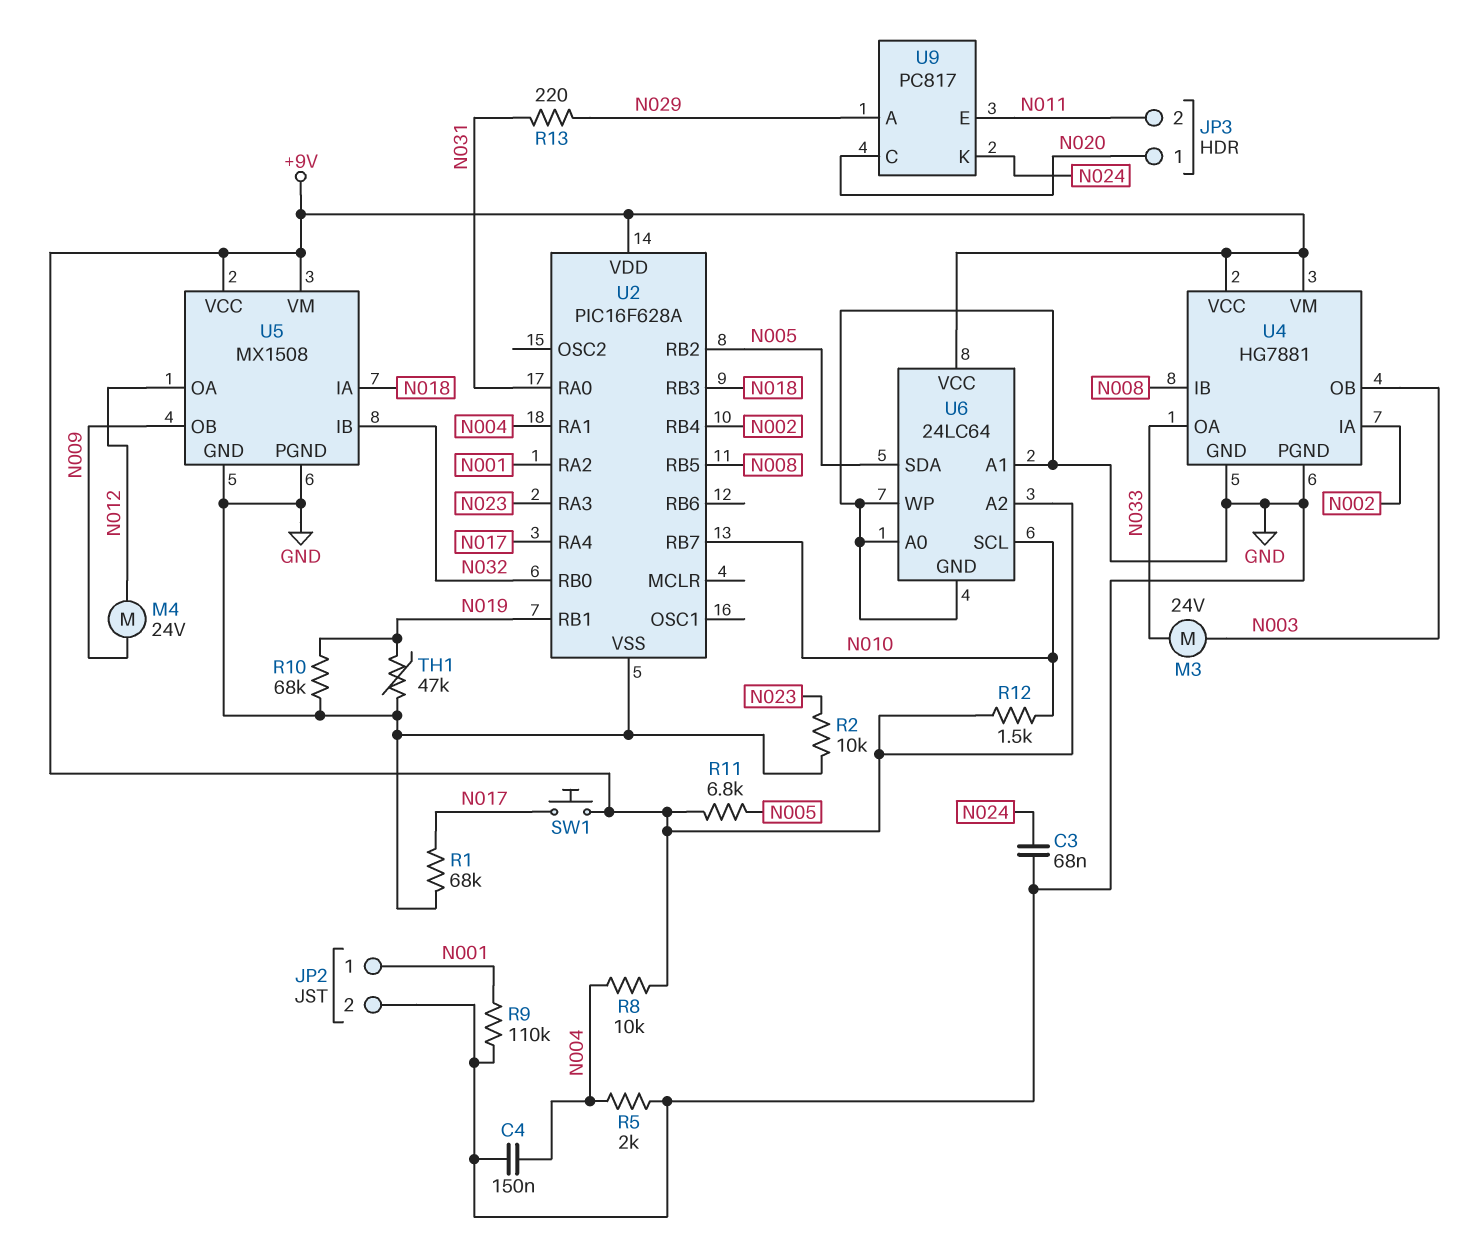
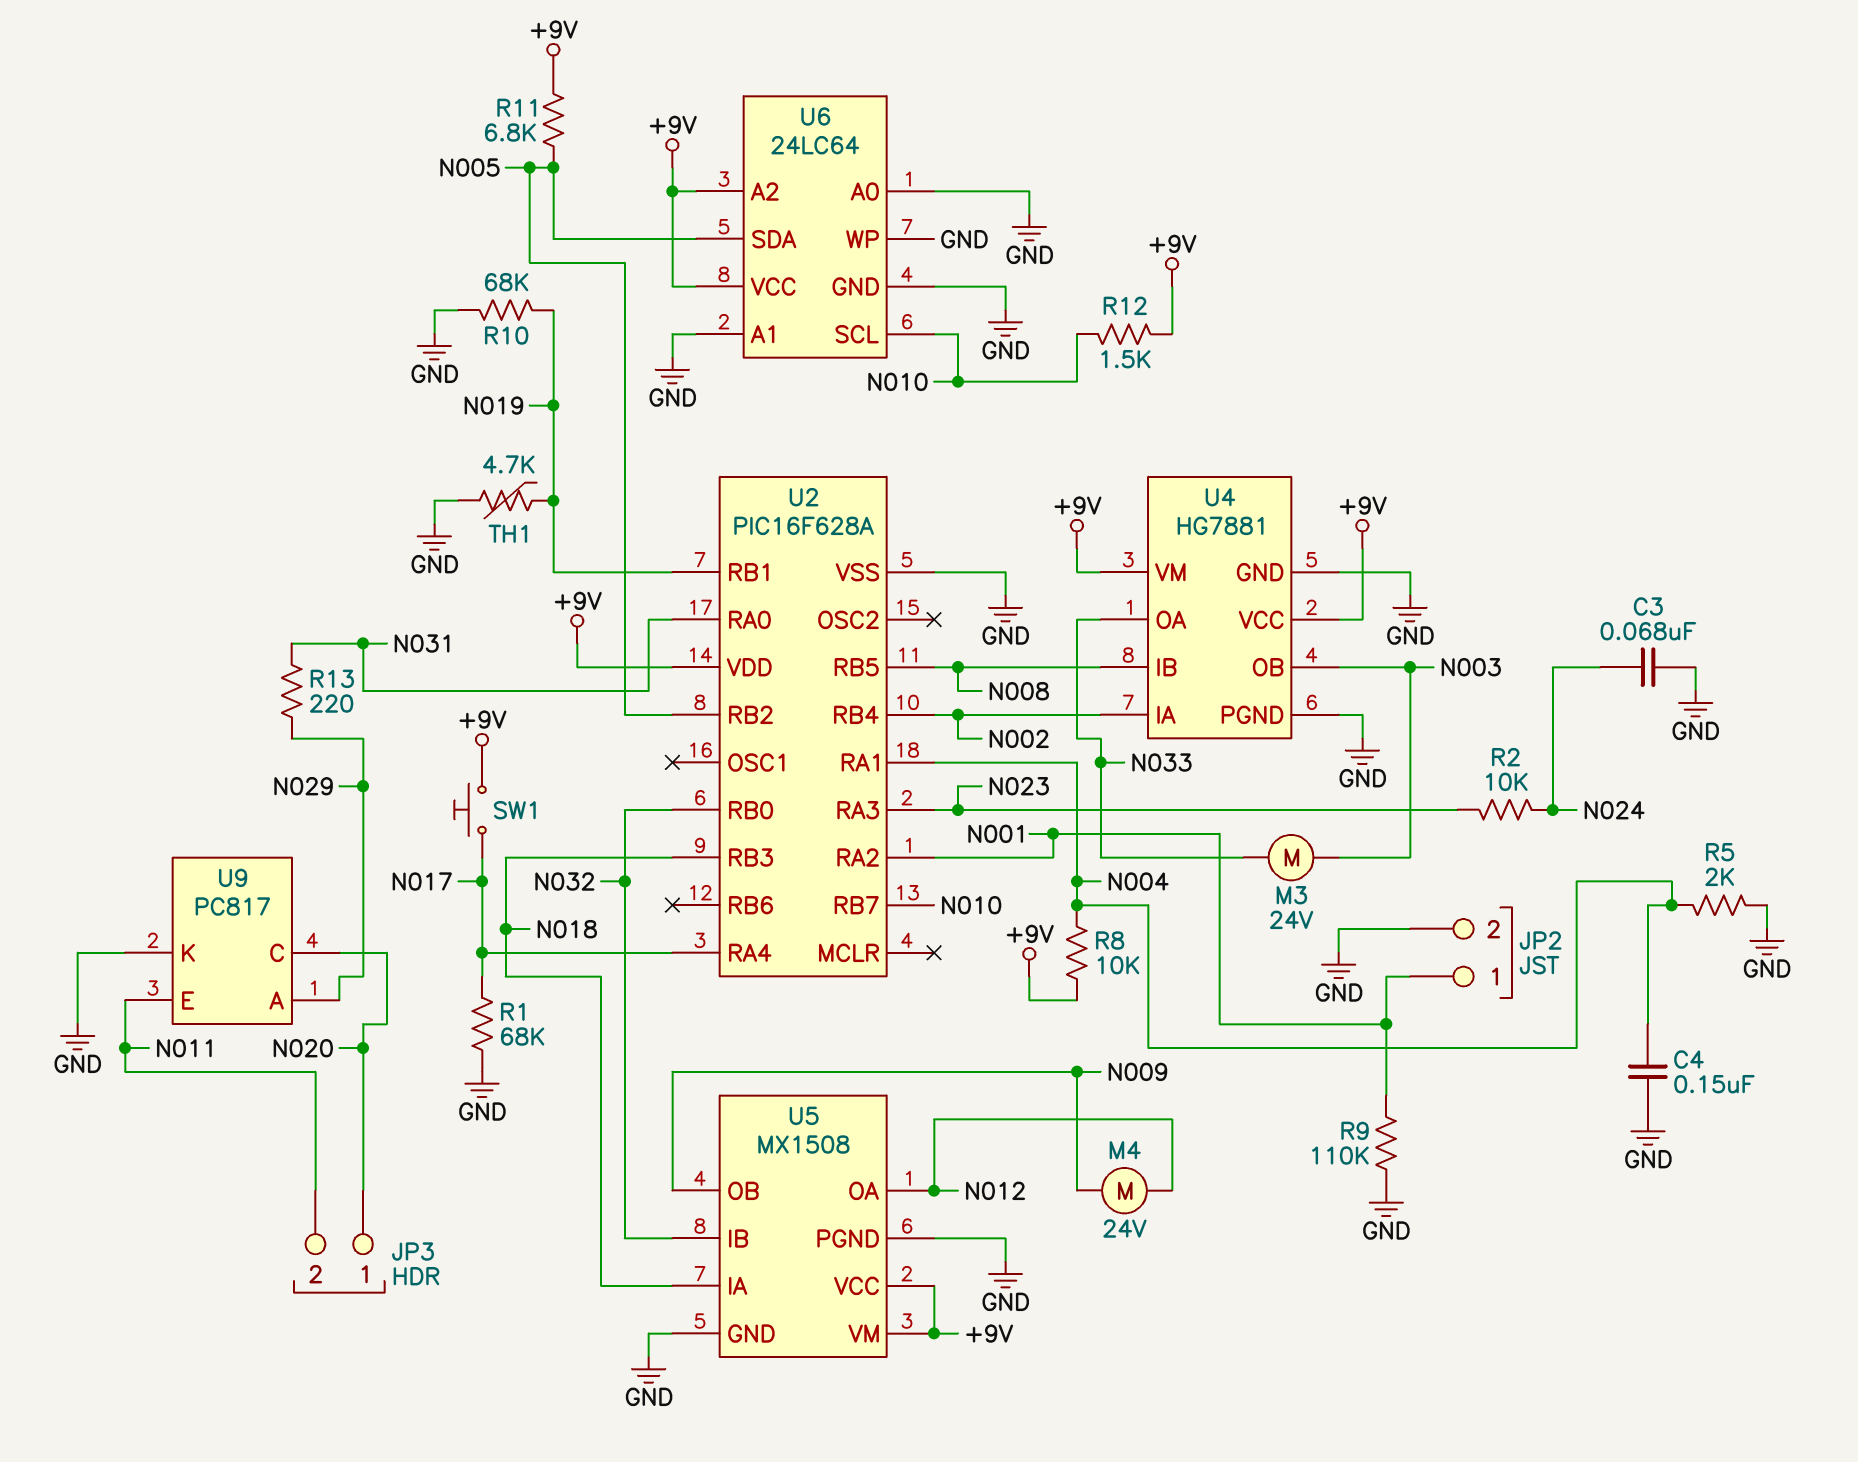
R2: 10k (GND, N023) -> 10k (N023, N024)
TH1: 47k (GND, N019) -> 4.7k (GND, N019)
U9 pin K: N024 -> GND

